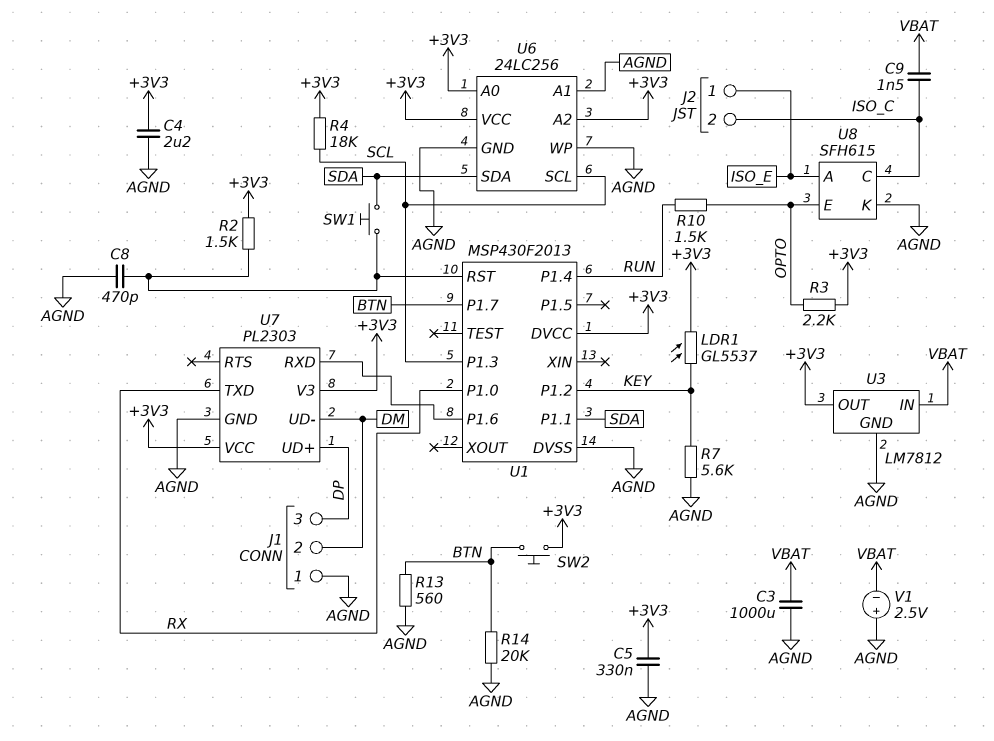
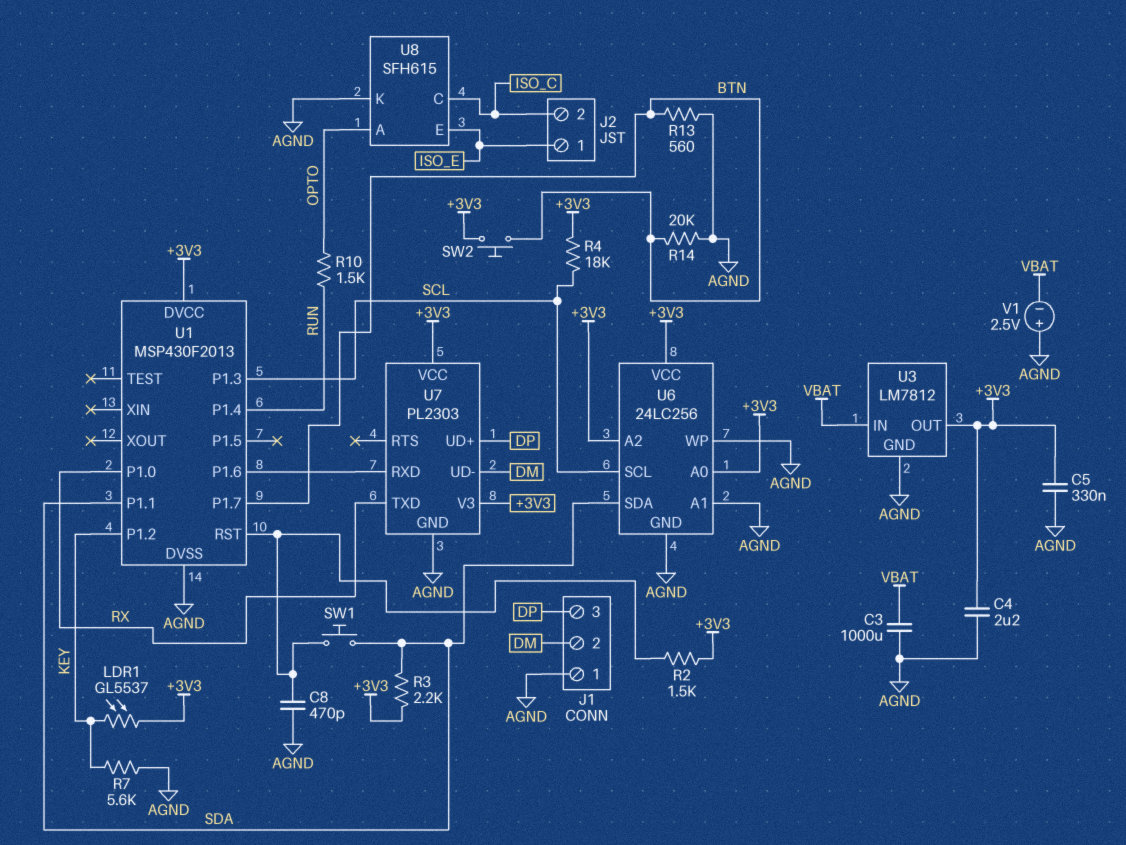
C9: 1.5nF (ISO_C, VBAT) -> none
R3: 2.2k (+3V3, OPTO) -> 2.2k (+3V3, SDA)
U8 pin A: ISO_E -> OPTO
U8 pin E: OPTO -> ISO_E

